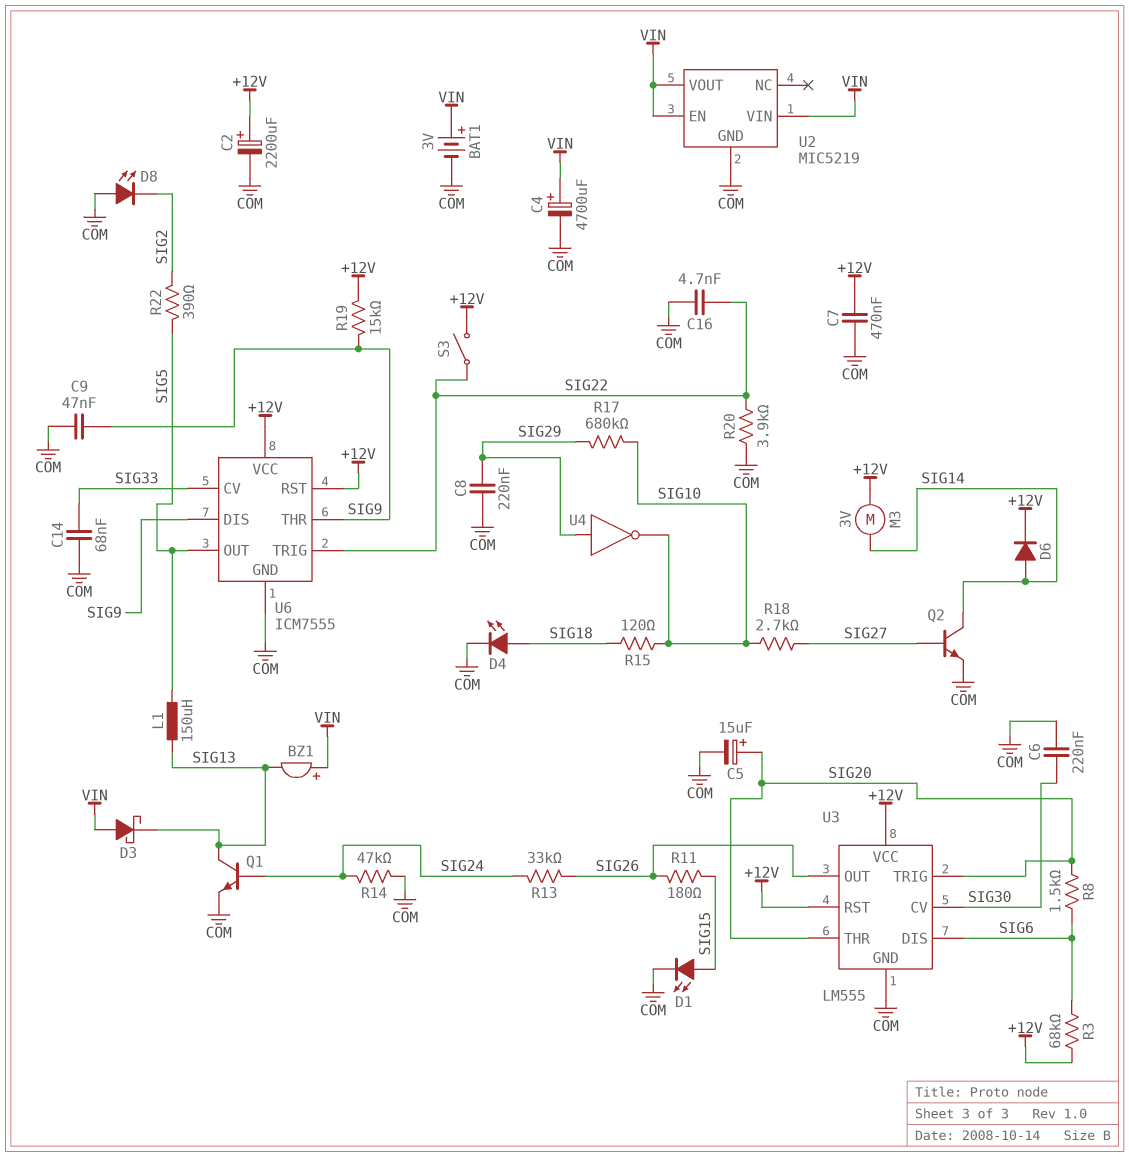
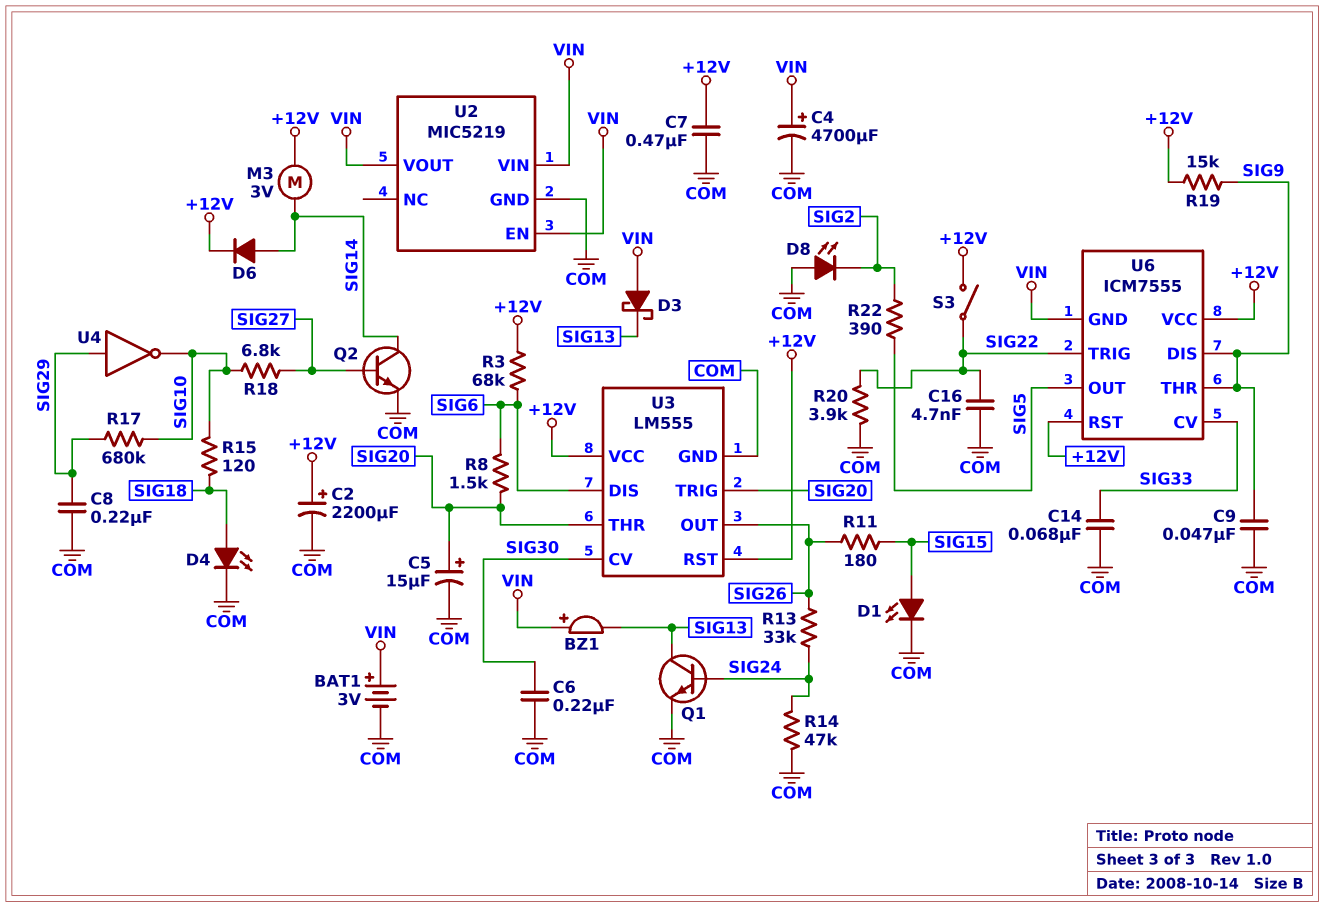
L1: 150uH (SIG5, SIG13) -> none
R18: 2.7k (SIG10, SIG27) -> 6.8k (SIG10, SIG27)
U6 pin GND: COM -> VIN

